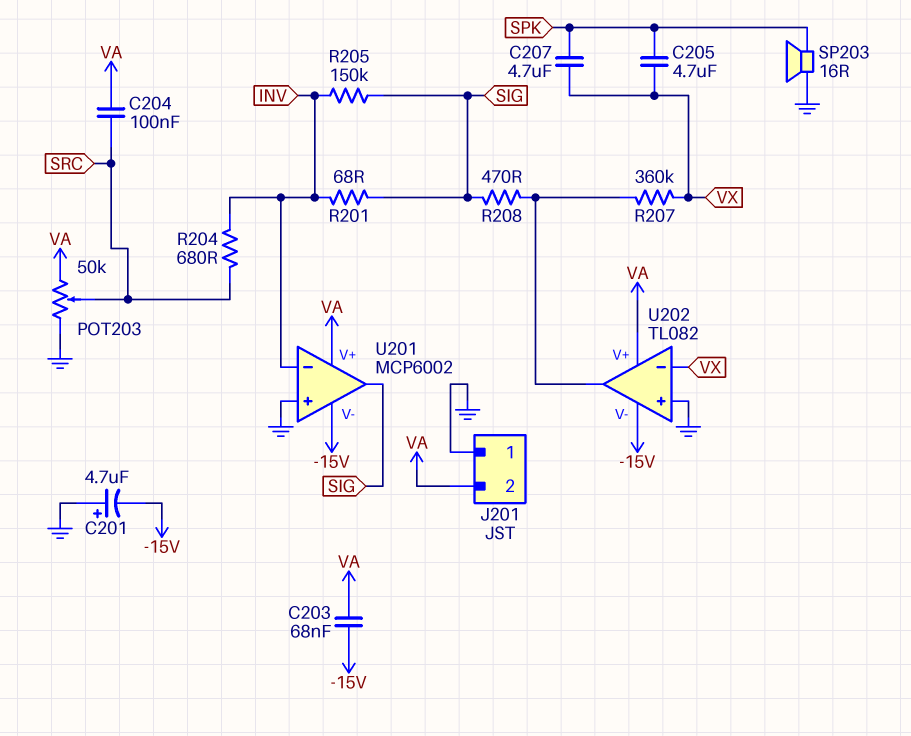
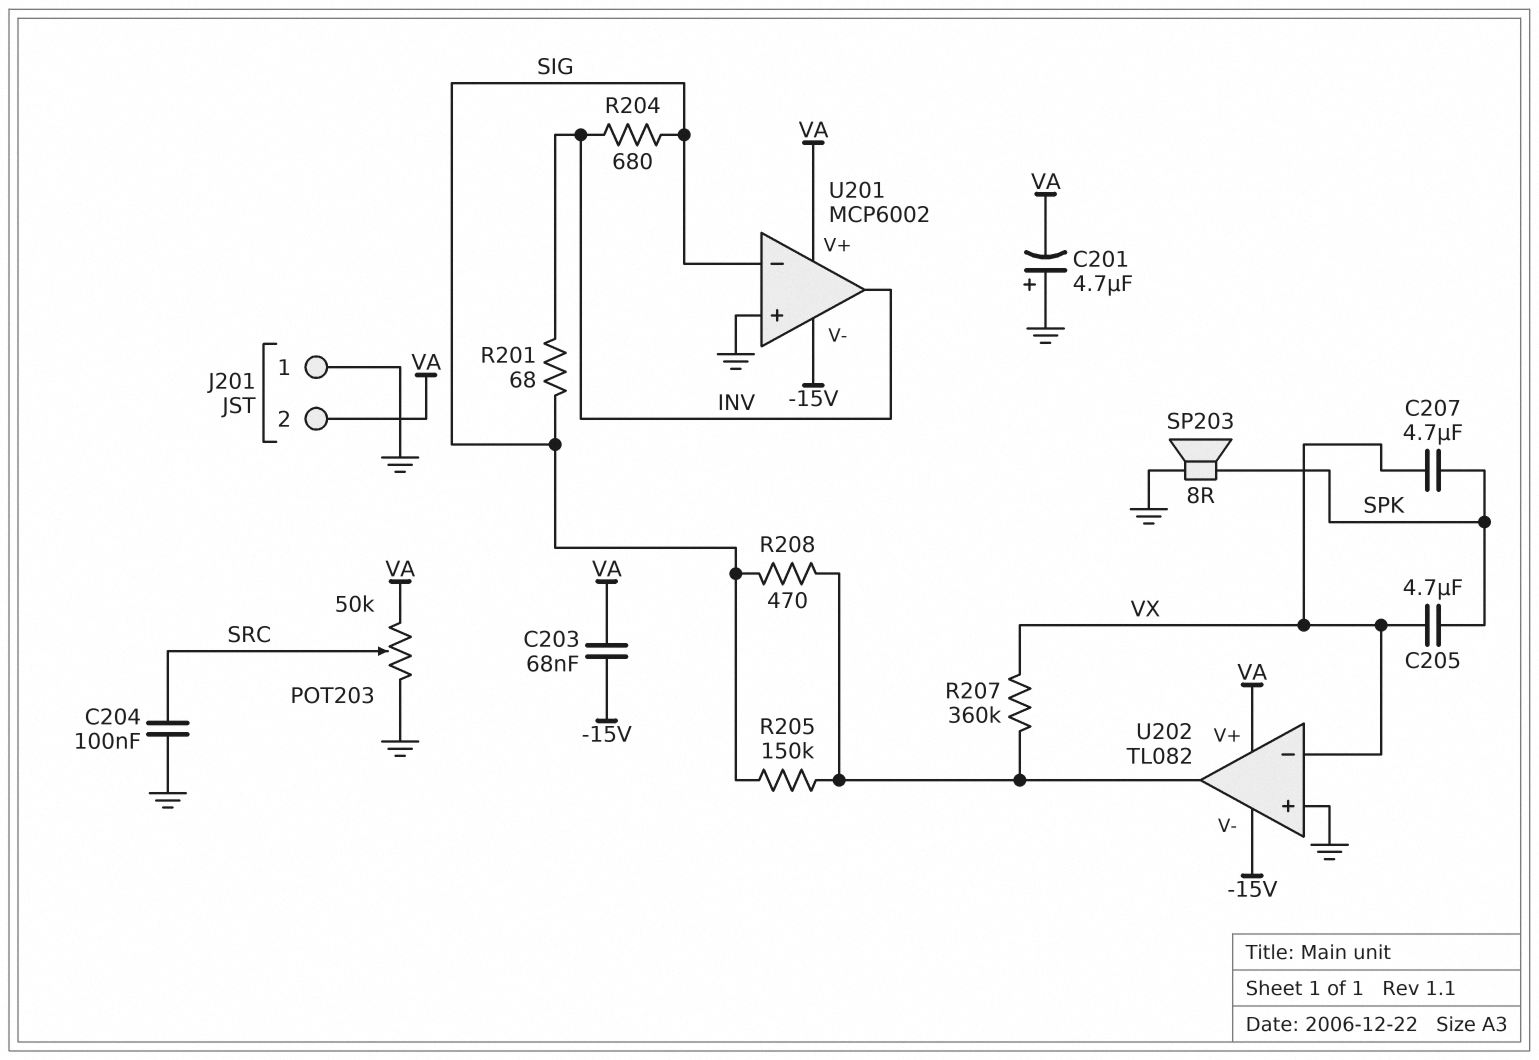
C201: 4.7uF (plus GND, minus -15V) -> 4.7uF (plus GND, minus VA)
C204: 100nF (SRC, VA) -> 100nF (GND, SRC)
R204: 680 (INV, SRC) -> 680 (INV, SIG)
R205: 150k (INV, SIG) -> 150k (SIG, U202/out)
SP203: speaker 16R (GND, SPK) -> speaker 8R (GND, SPK)
U201 pin in-: INV -> SIG
U201 pin out: SIG -> INV

